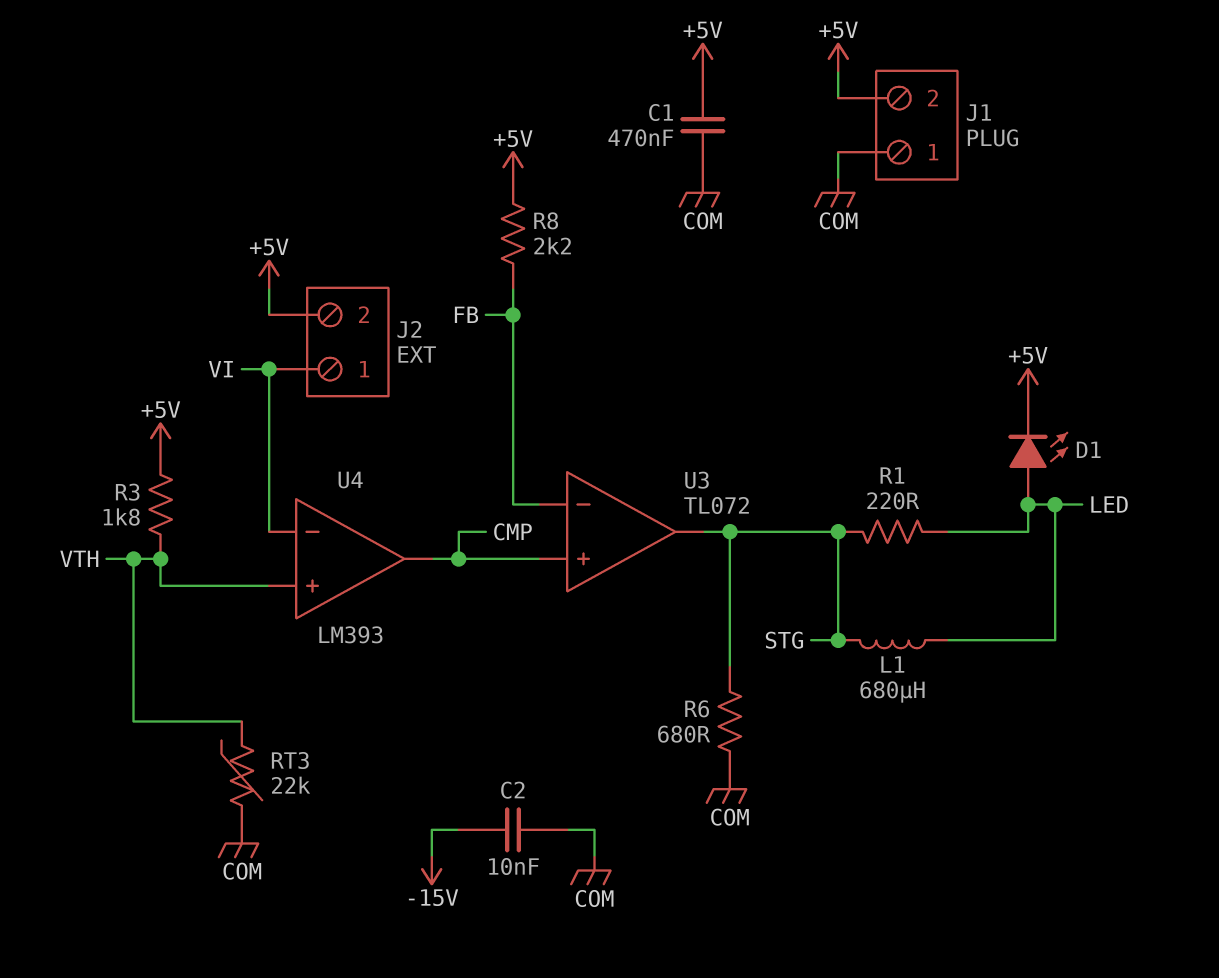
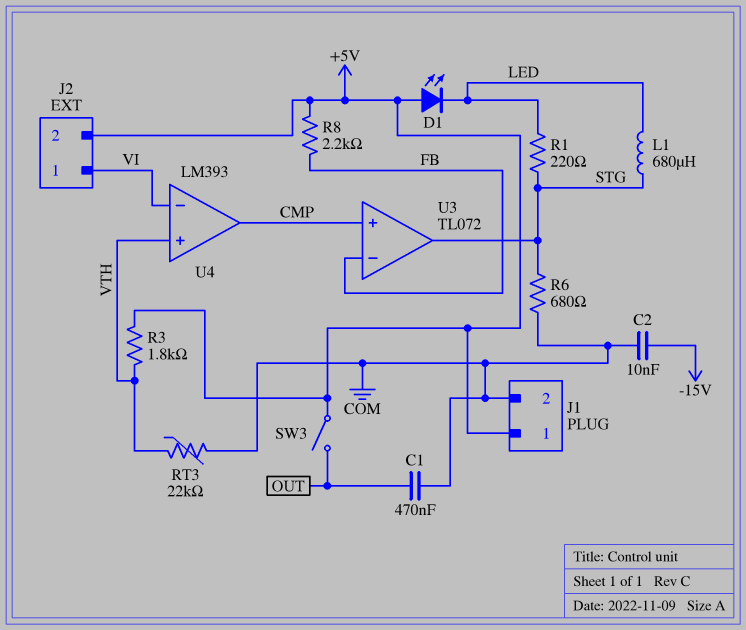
C1: 470nF (+5V, COM) -> 470nF (COM, OUT)
D1: LED (A LED, K +5V) -> LED (A +5V, K LED)
J1 pin 1: COM -> +5V
J1 pin 2: +5V -> COM
SW3: none -> switch (+5V, OUT)

